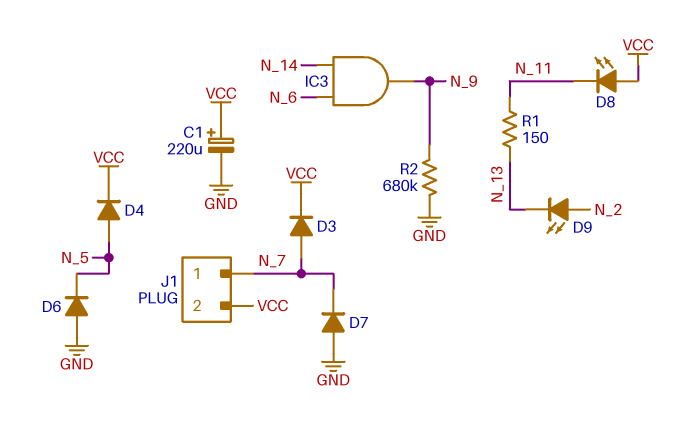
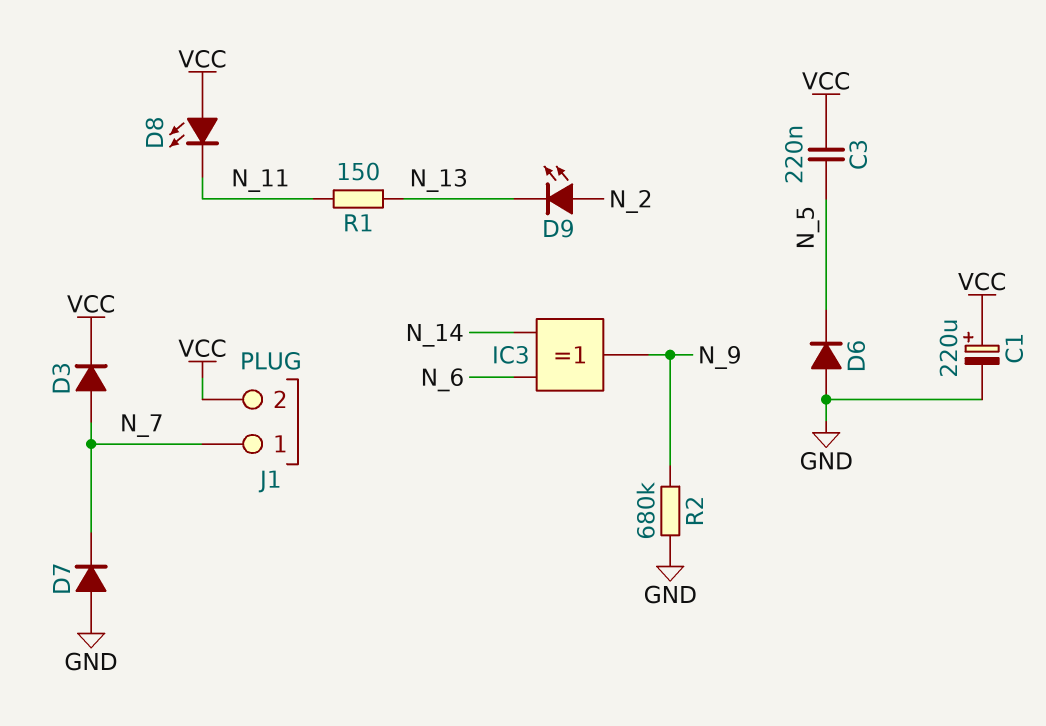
C3: none -> 220nF (N_5, VCC)
D4: diode (A N_5, K VCC) -> none
IC3: AND (in N_6, in N_14, out N_9) -> XOR (in N_6, in N_14, out N_9)

